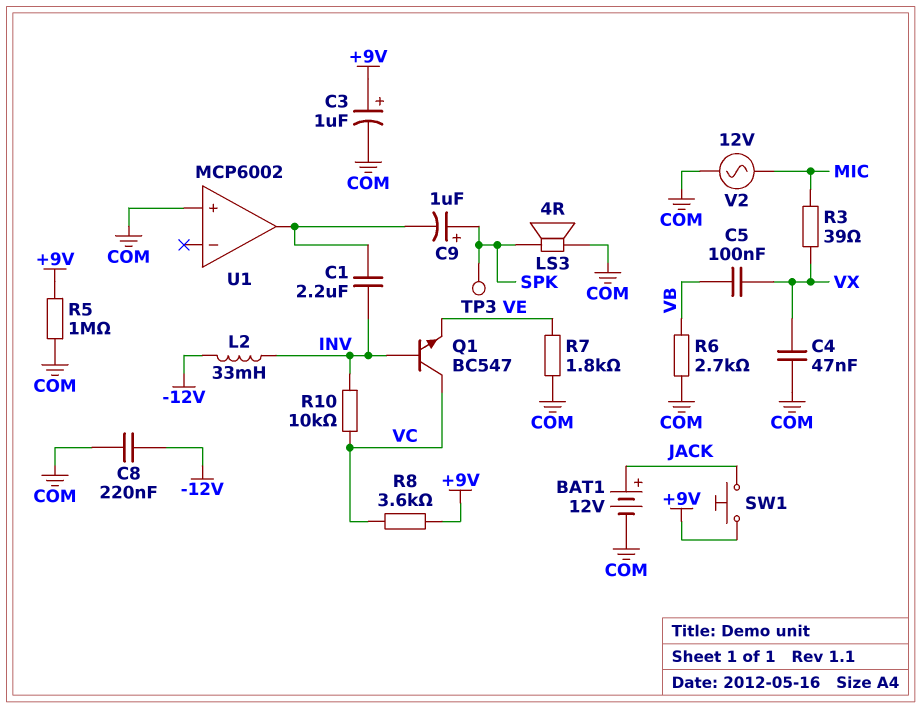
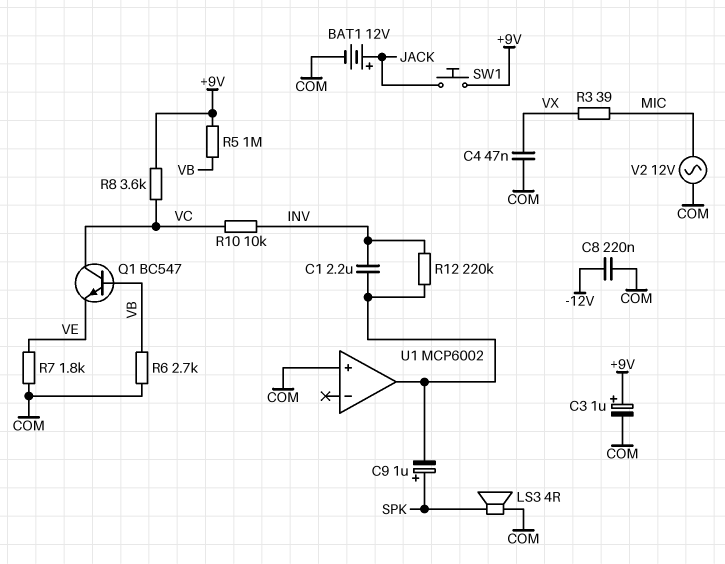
C5: 100nF (VB, VX) -> none
L2: 33mH (-12V, INV) -> none
Q1: NPN BC547 (B INV, C VC, E VE) -> NPN BC547 (B VB, C VC, E VE)
R5: 1M (+9V, COM) -> 1M (+9V, VB)
R12: none -> 220k (INV, U1/out)
TP3: test point (SPK) -> none

